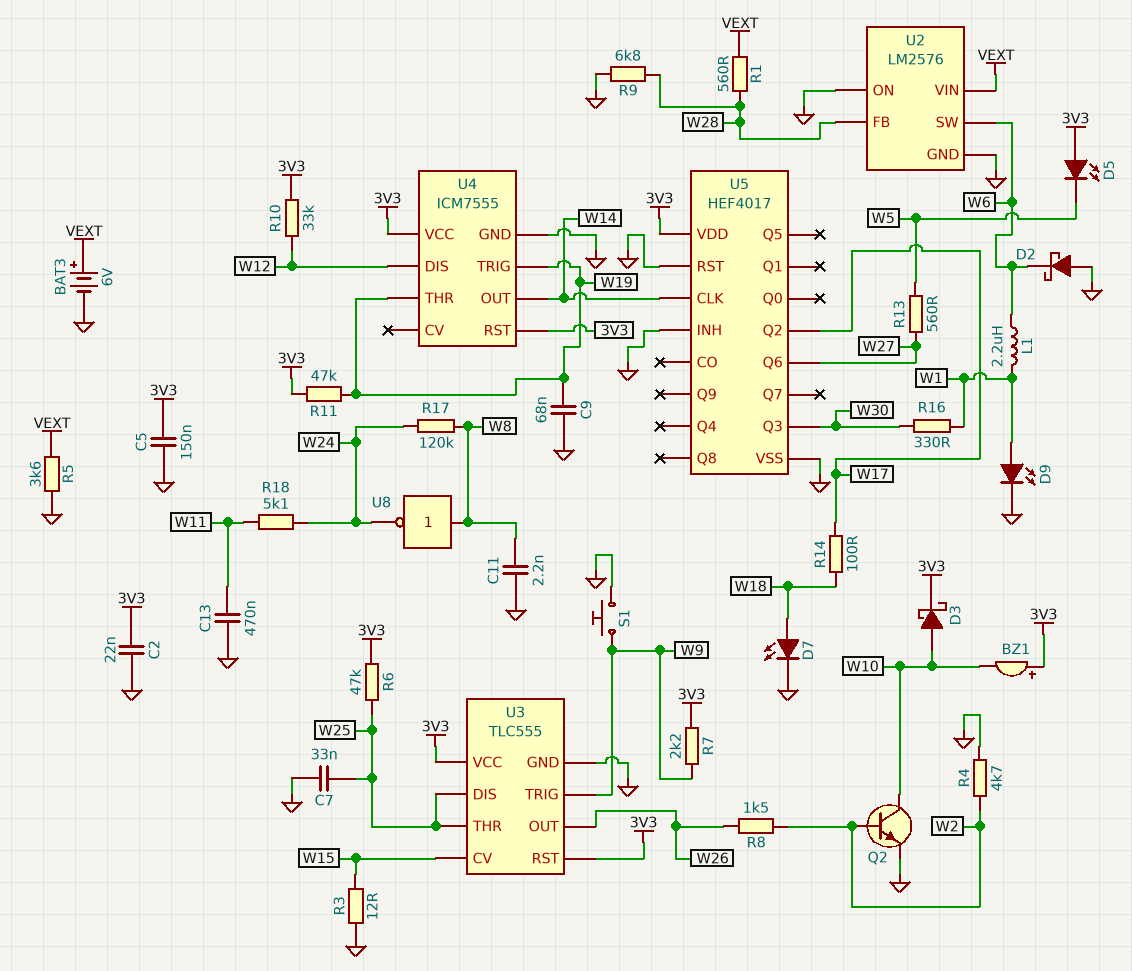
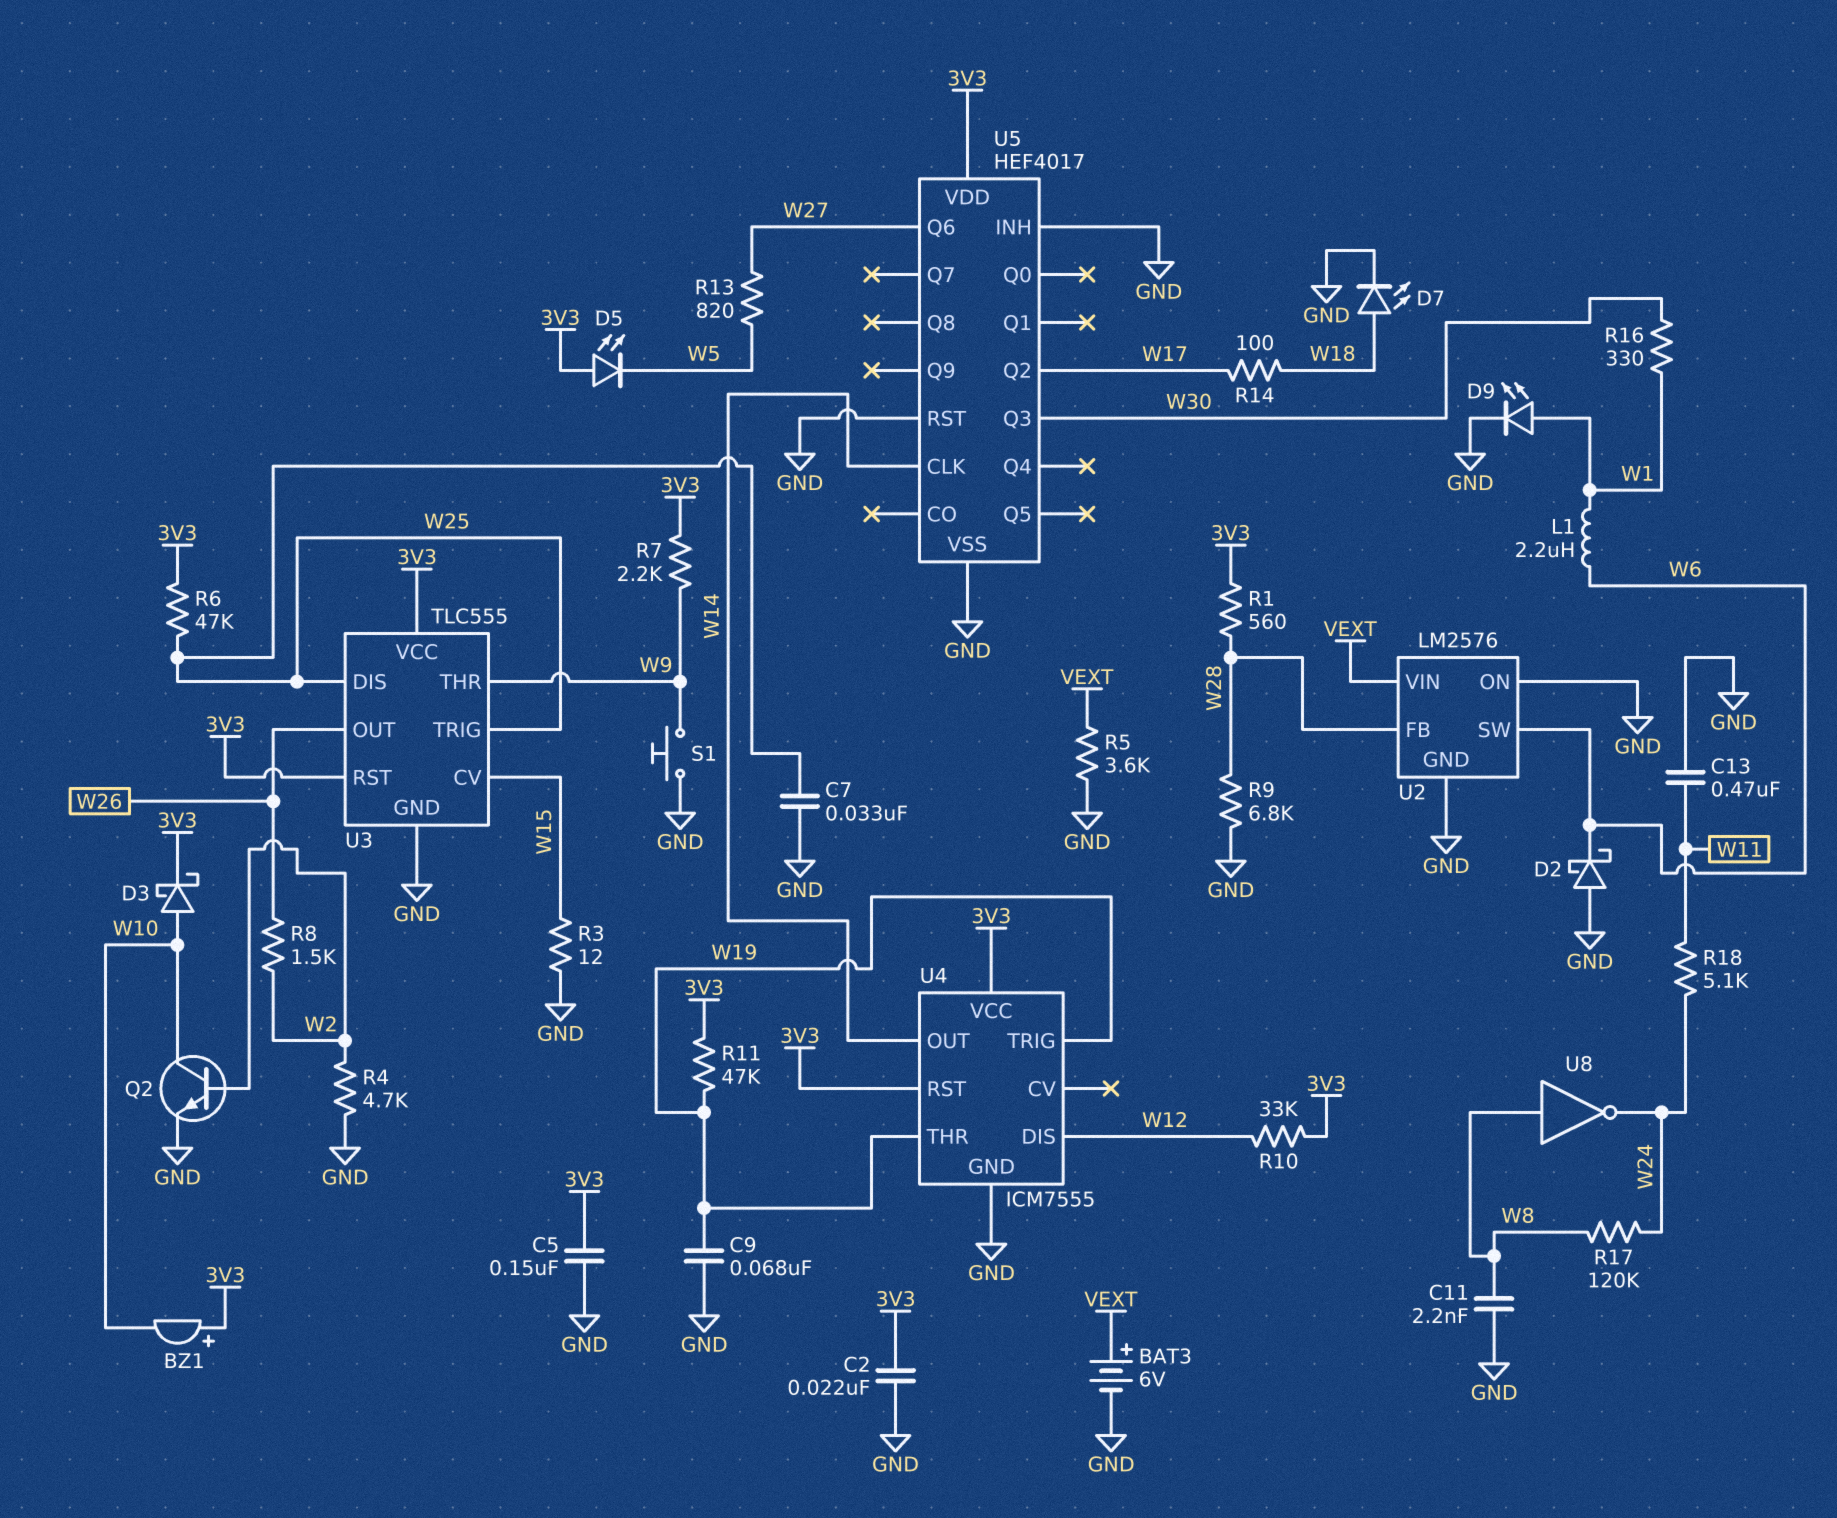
R1: 560 (VEXT, W28) -> 560 (3V3, W28)
R13: 560 (W5, W27) -> 820 (W5, W27)
U3 pin THR: W25 -> W9
U3 pin TRIG: W9 -> W25

